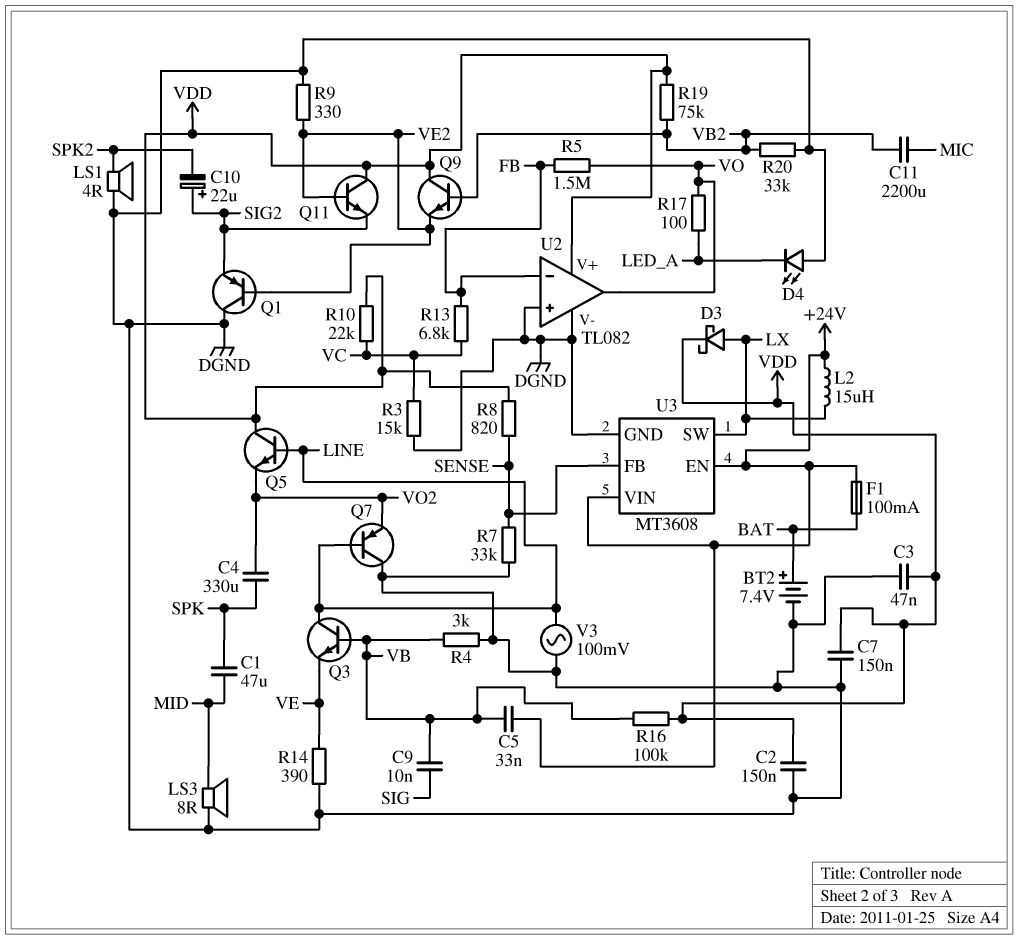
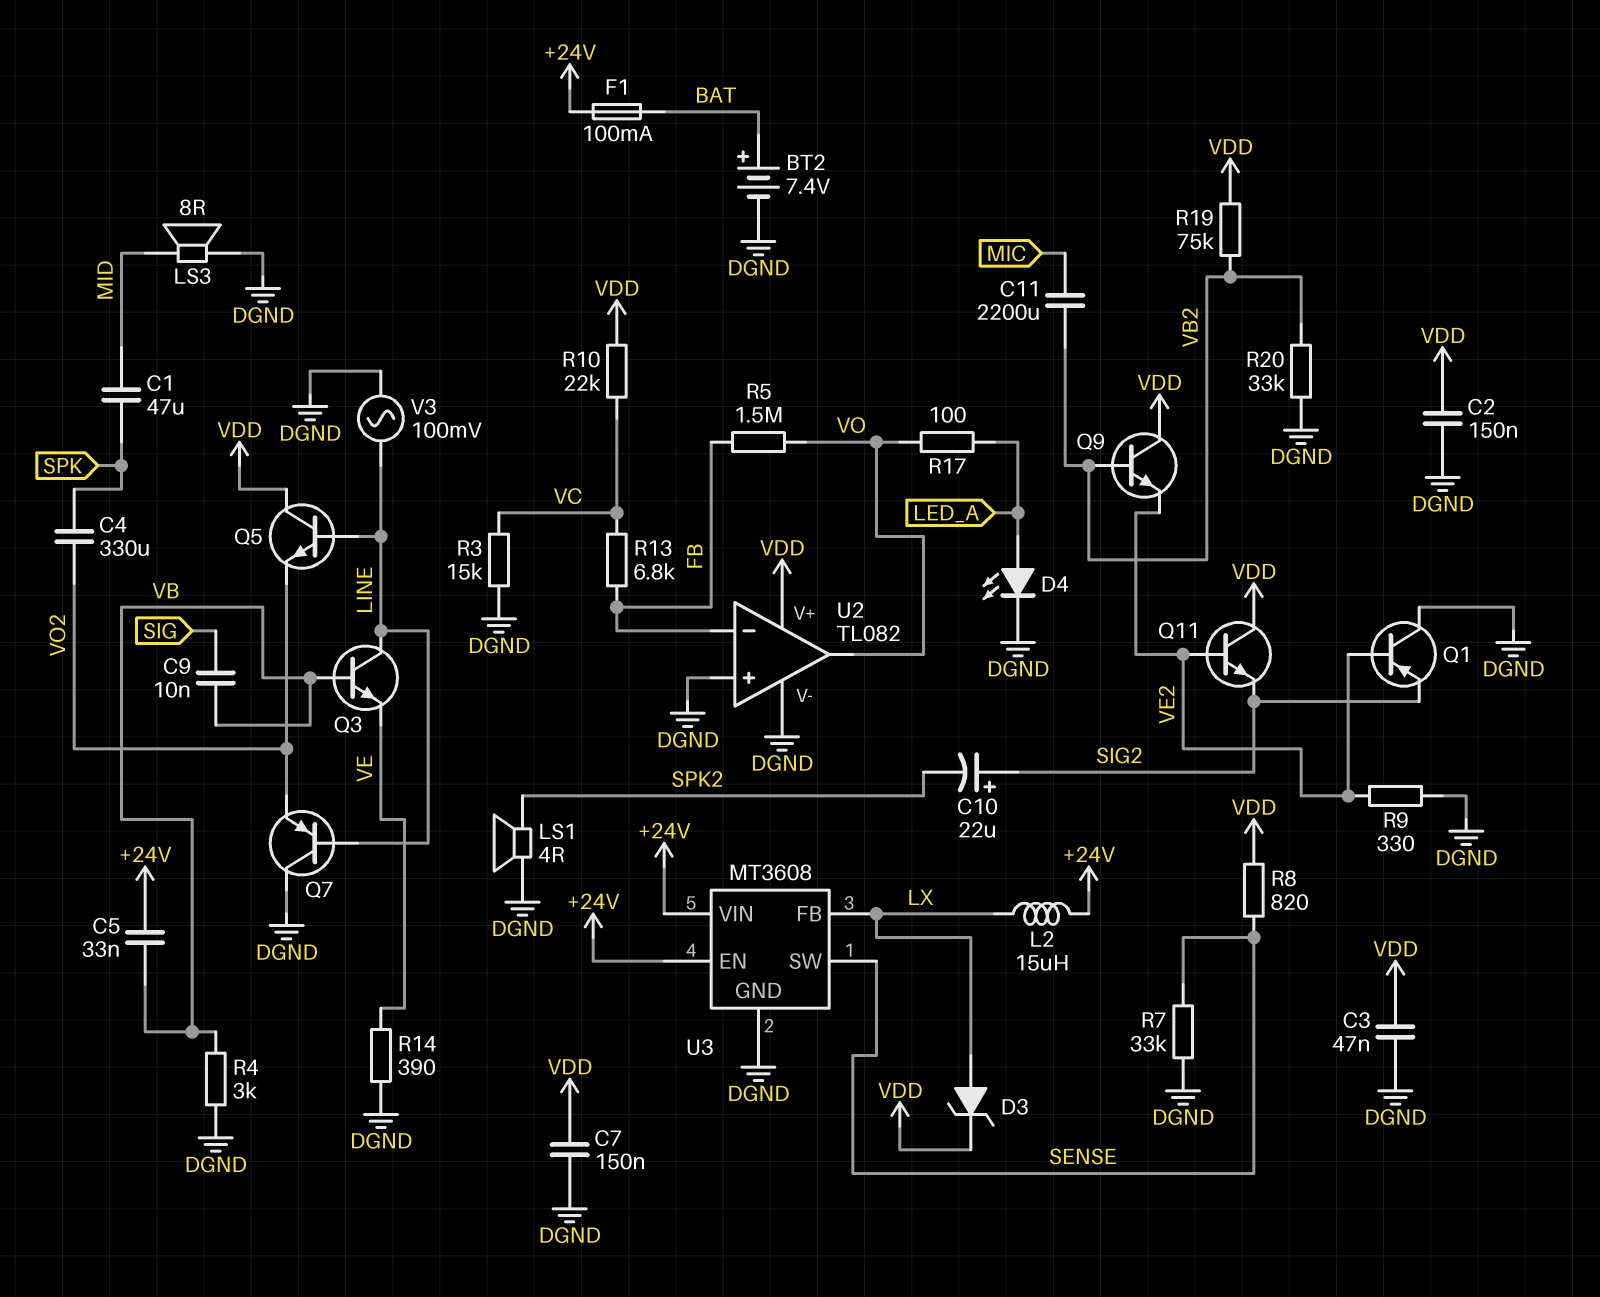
D3: schottky (A LX, K VDD) -> zener (A LX, K VDD)
D4: LED (A DGND, K LED_A) -> LED (A LED_A, K DGND)
R16: 100k (VB, VDD) -> none
U3 pin FB: SENSE -> LX
U3 pin SW: LX -> SENSE

